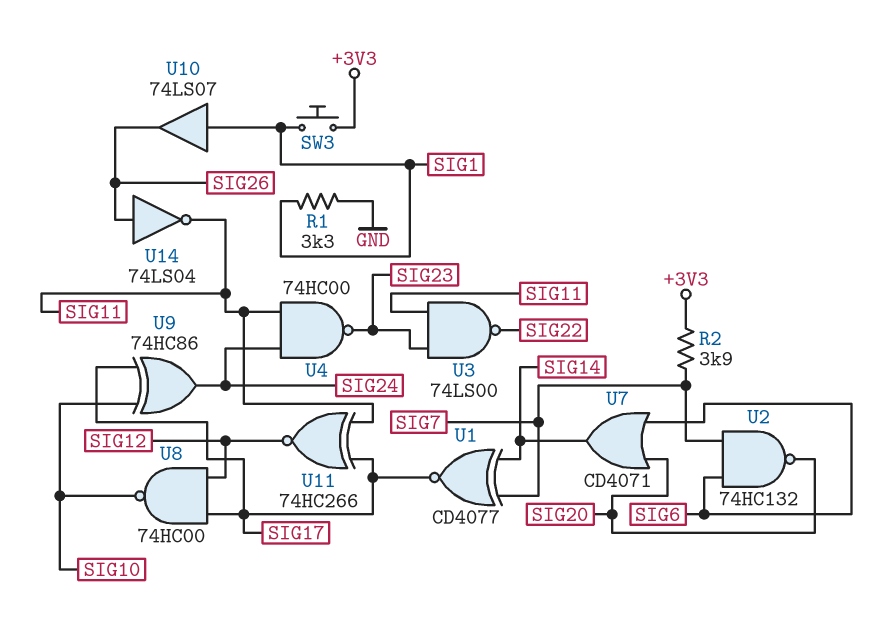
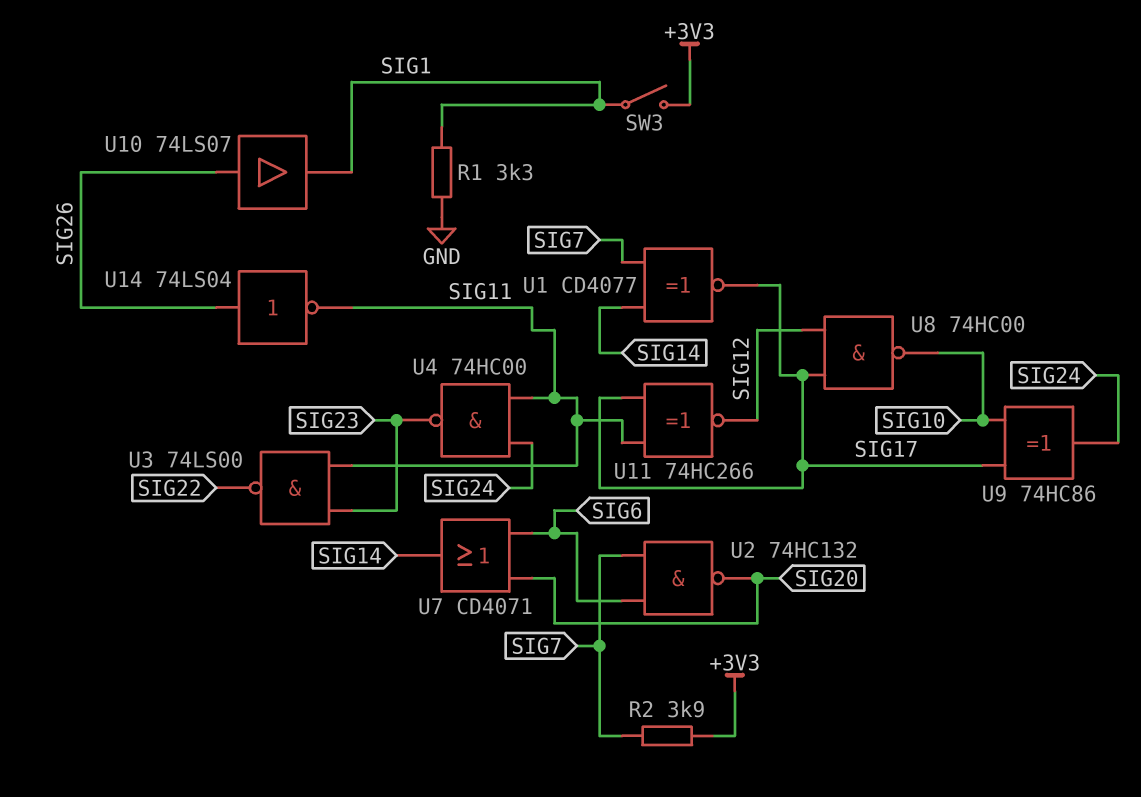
SW3: button (+3V3, SIG1) -> switch (+3V3, SIG1)
U10: buffer 74LS07 (in SIG1, out SIG26) -> buffer 74LS07 (in SIG26, out SIG1)

